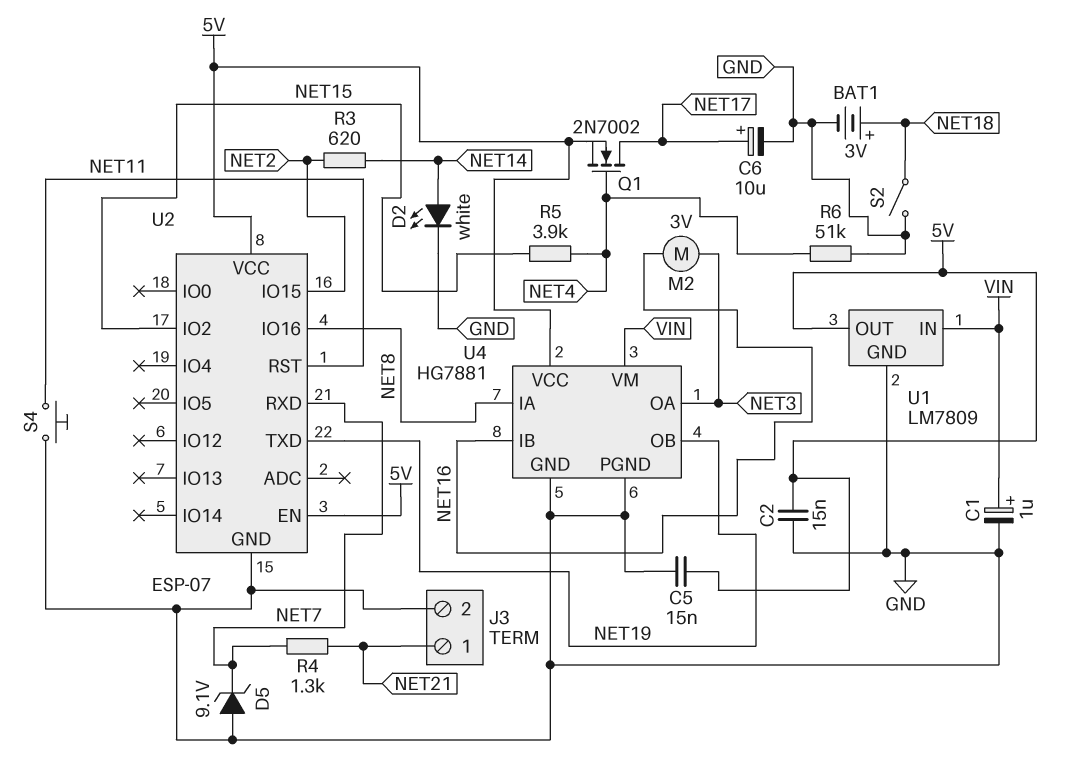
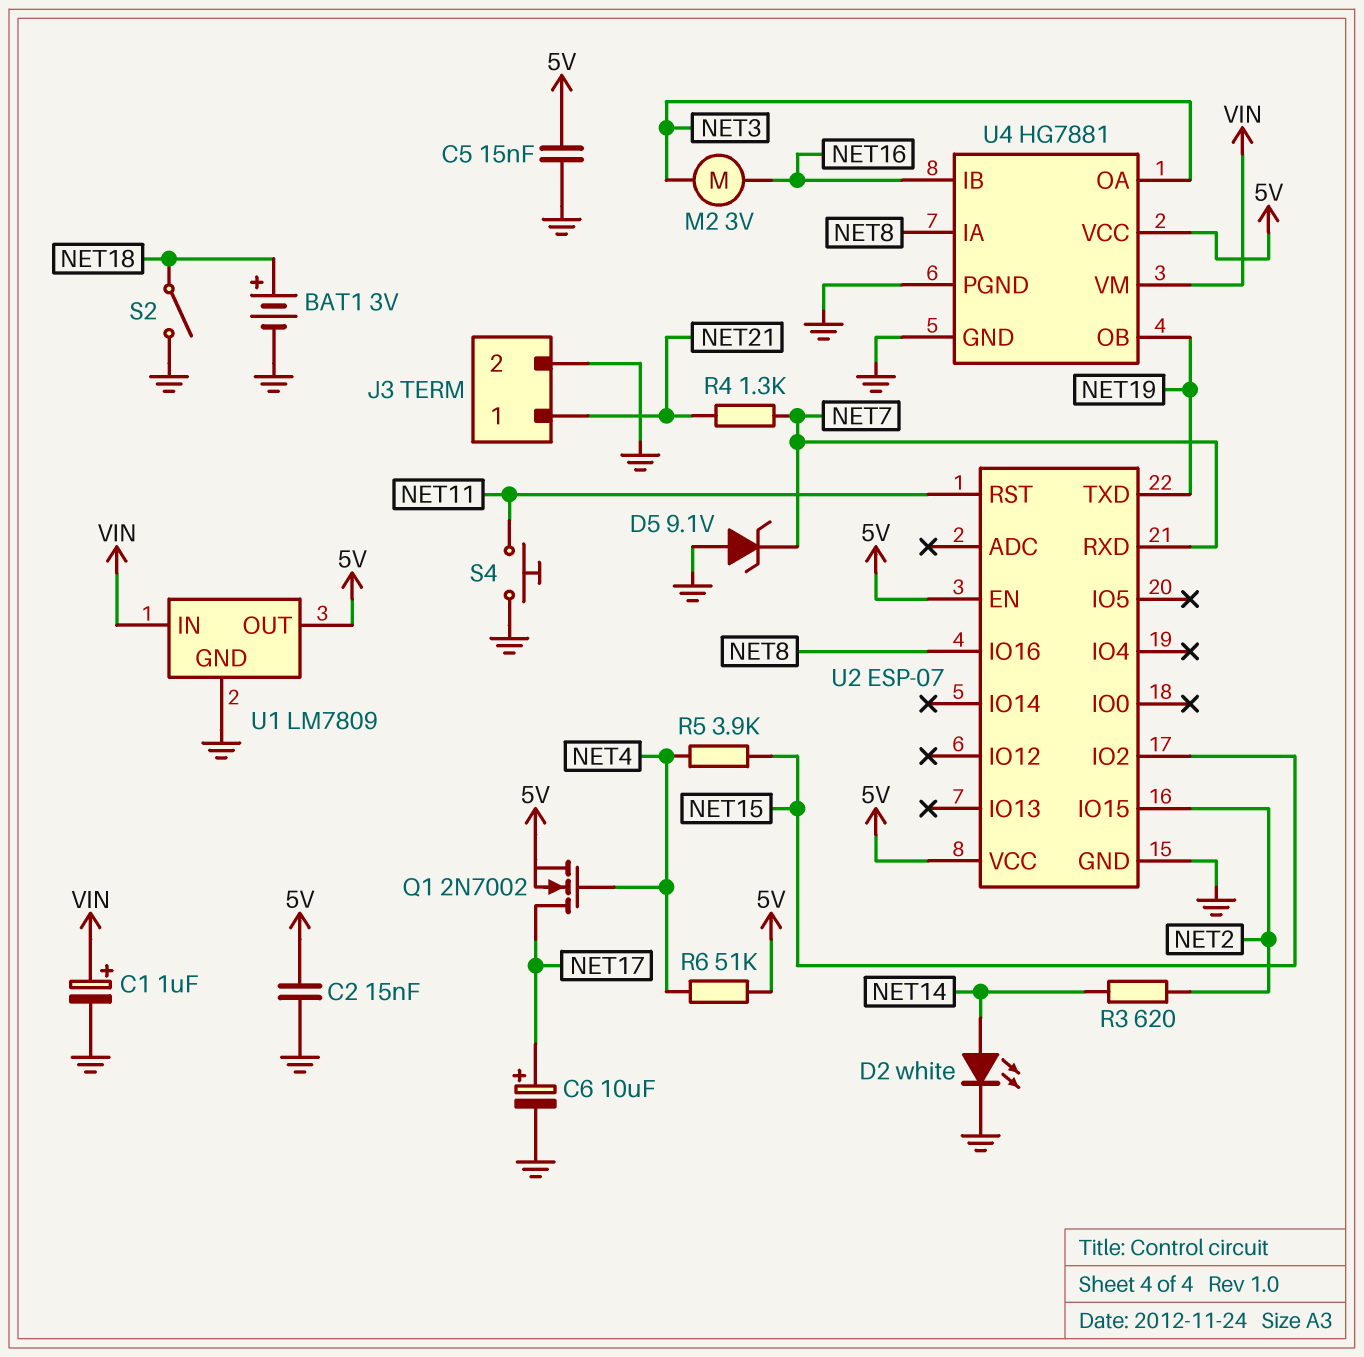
R6: 51k (GND, NET4) -> 51k (5V, NET4)

